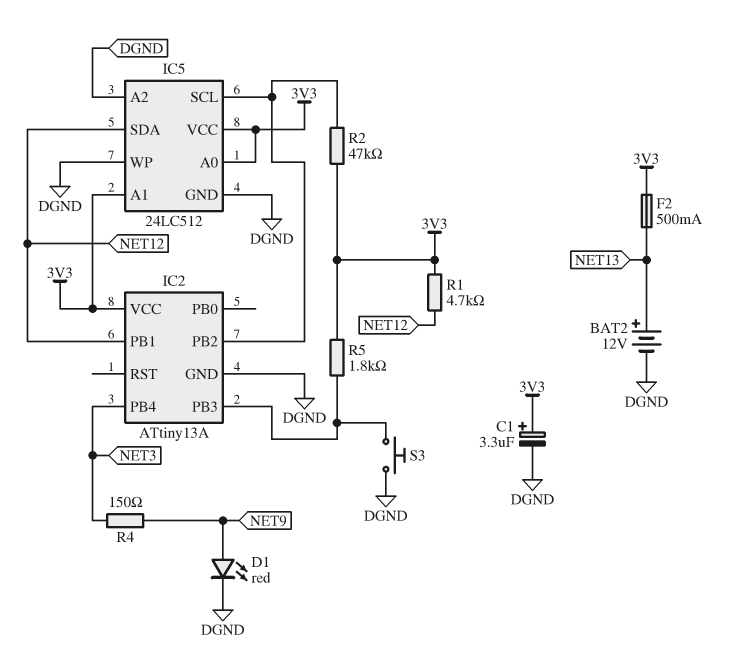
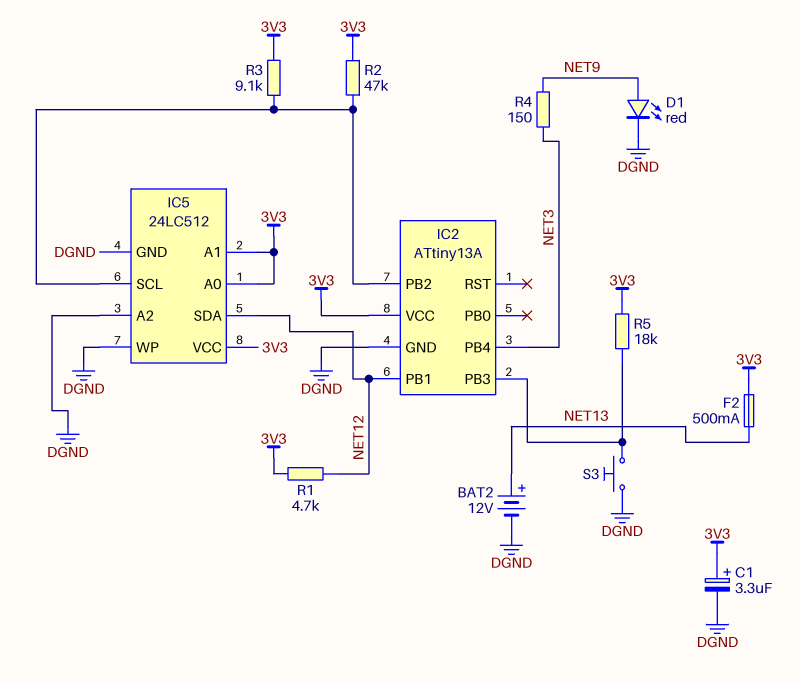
R3: none -> 9.1k (3V3, IC2/PB2)
R5: 1.8k (3V3, IC2/PB3) -> 18k (3V3, IC2/PB3)

